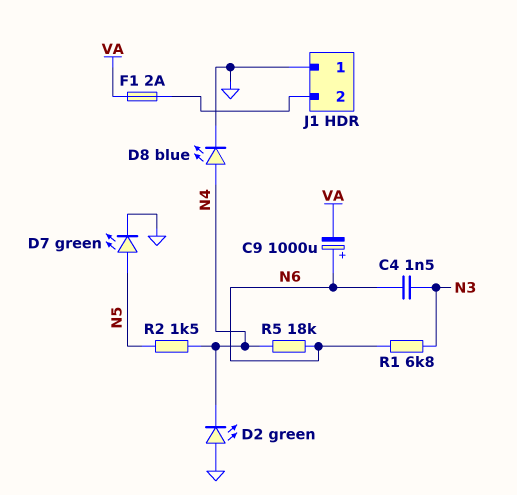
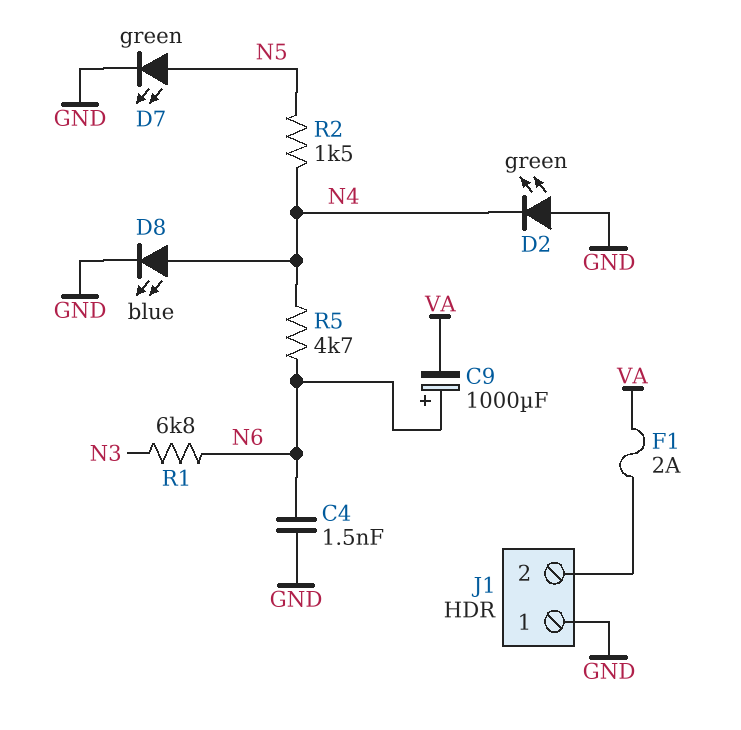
C4: 1.5nF (N3, N6) -> 1.5nF (GND, N6)
R5: 18k (N4, N6) -> 4.7k (N4, N6)

